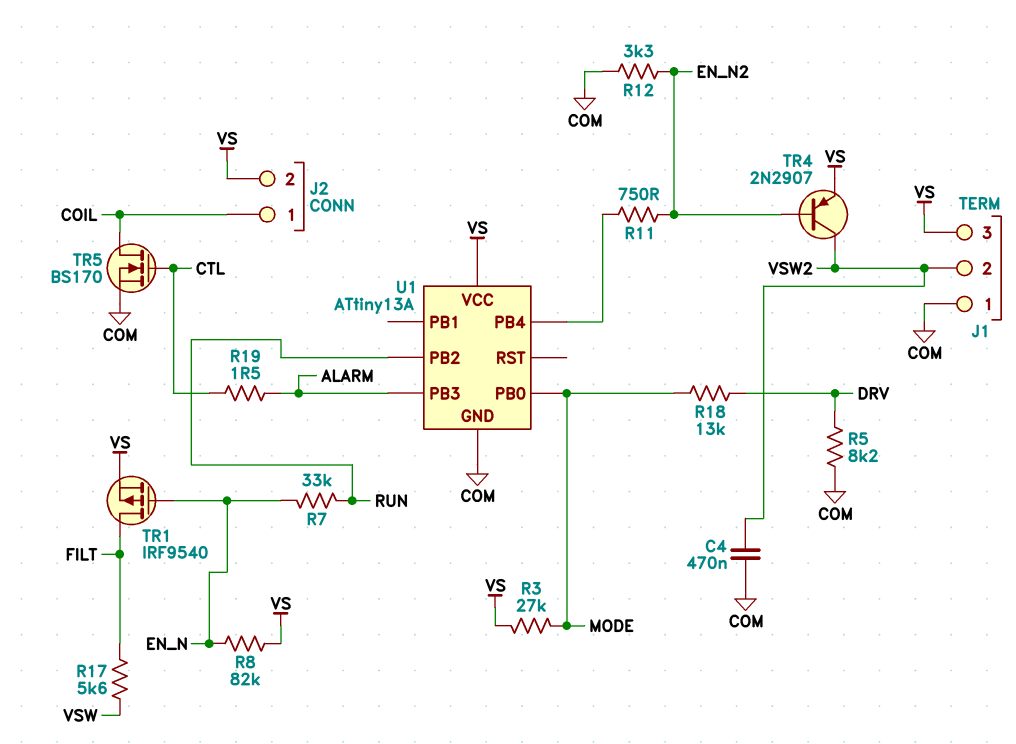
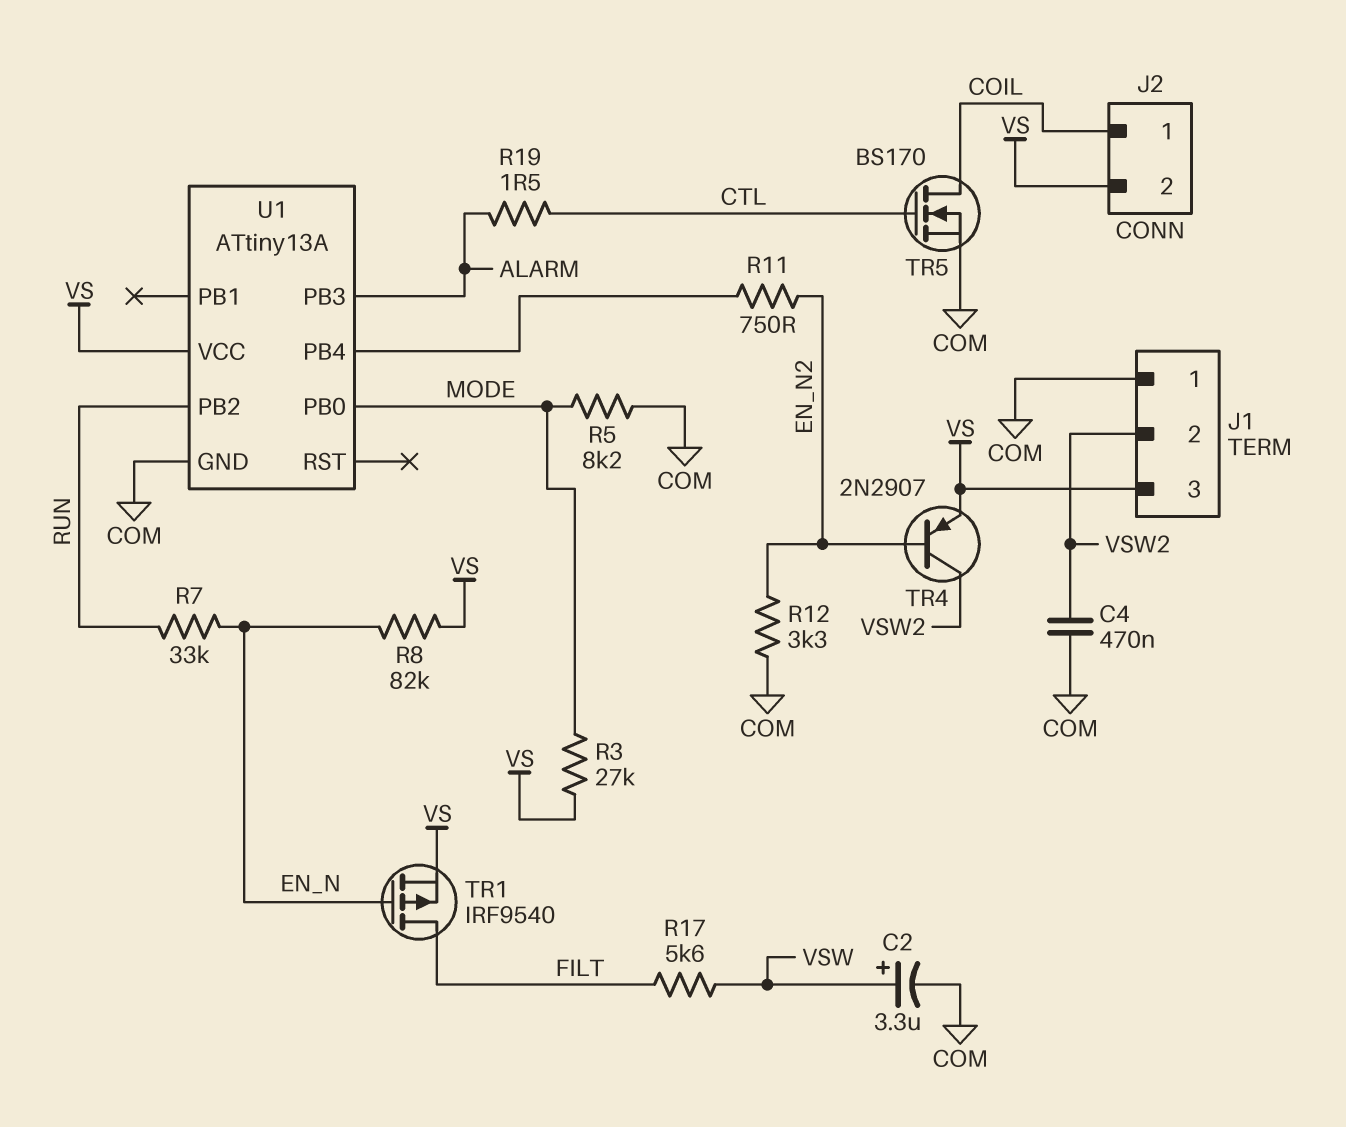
C2: none -> 3.3uF (plus VSW, minus COM)
R5: 8.2k (COM, DRV) -> 8.2k (COM, MODE)
R18: 13k (DRV, MODE) -> none

